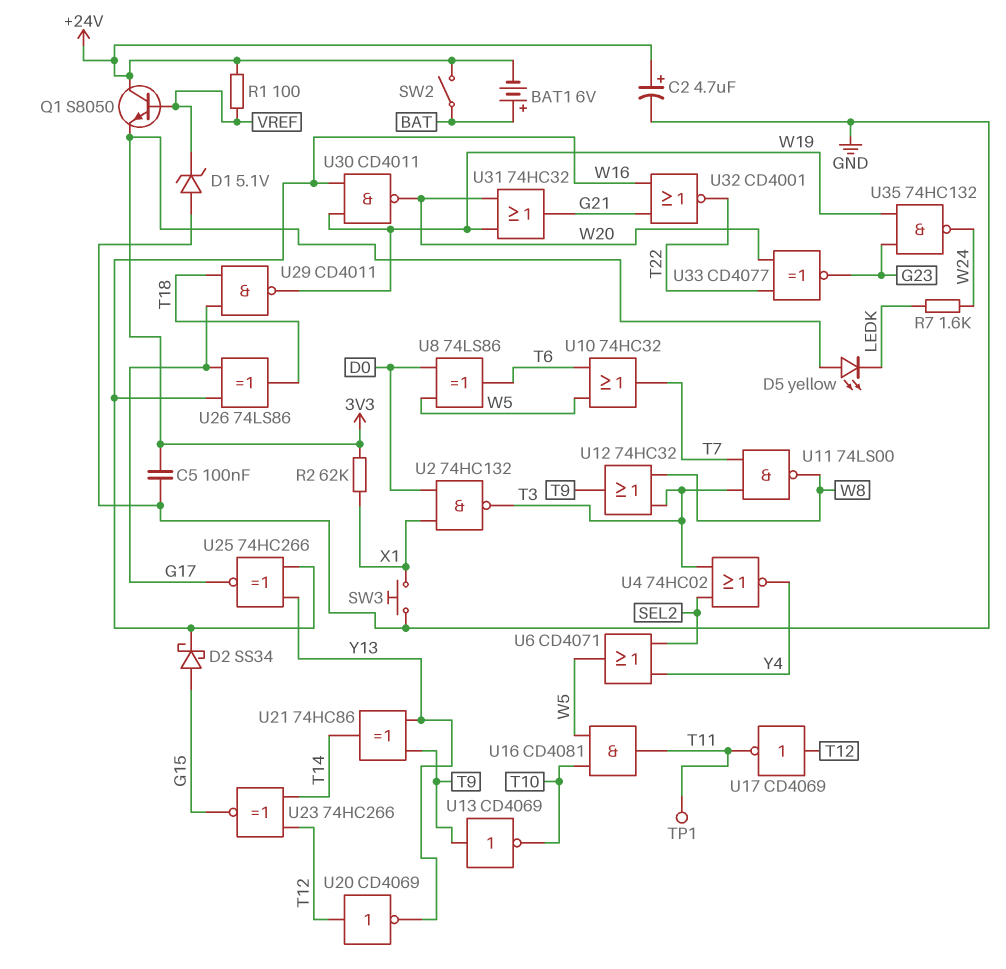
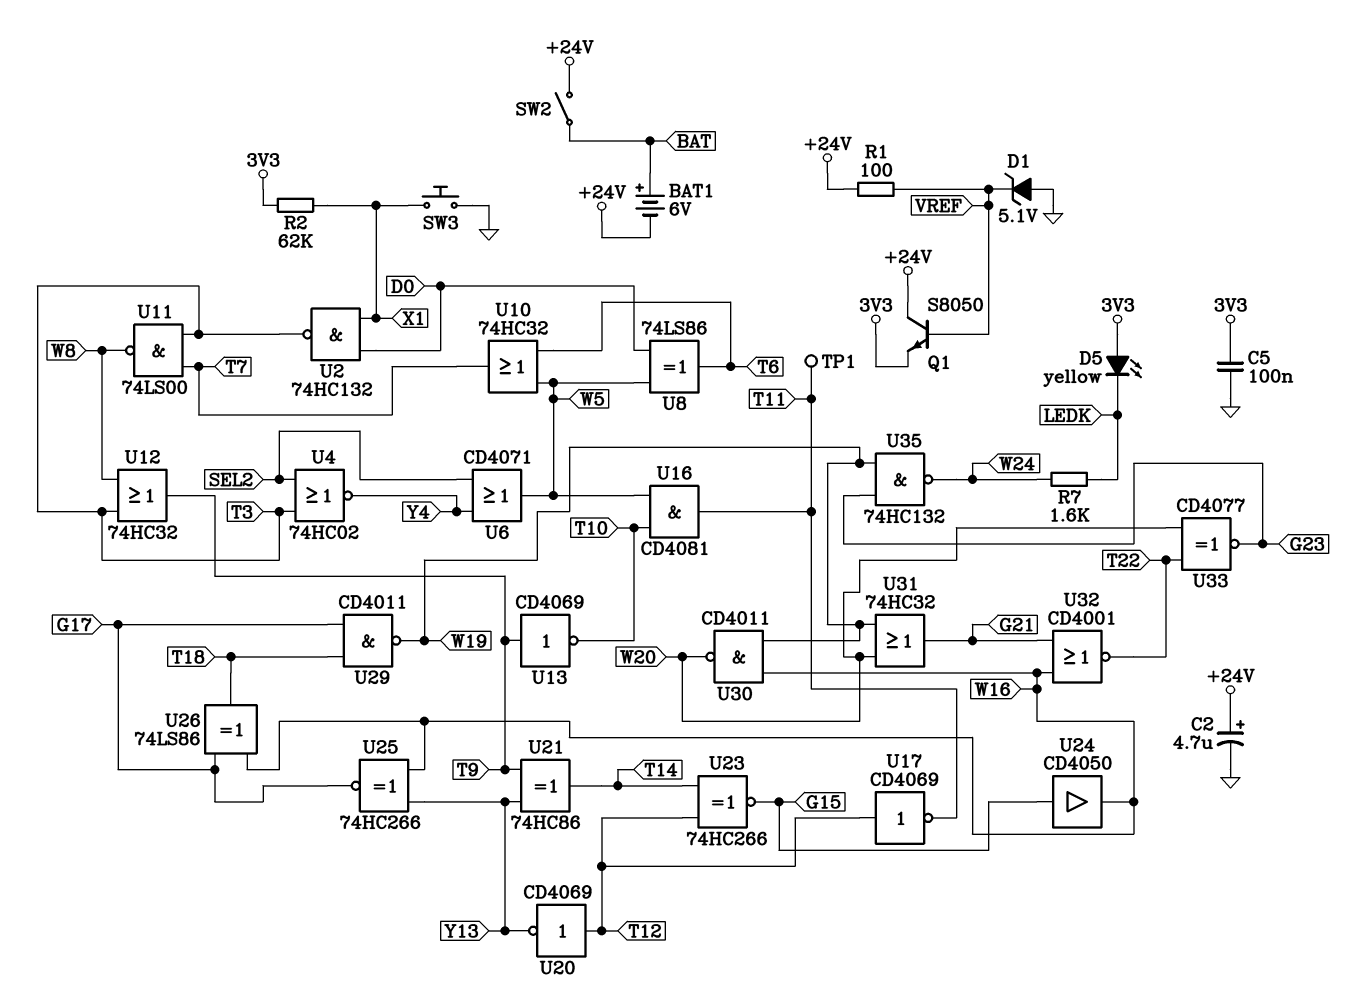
D2: schottky SS34 (A G15, K W16) -> none
U24: none -> buffer CD4050 (in G15, out W16)

